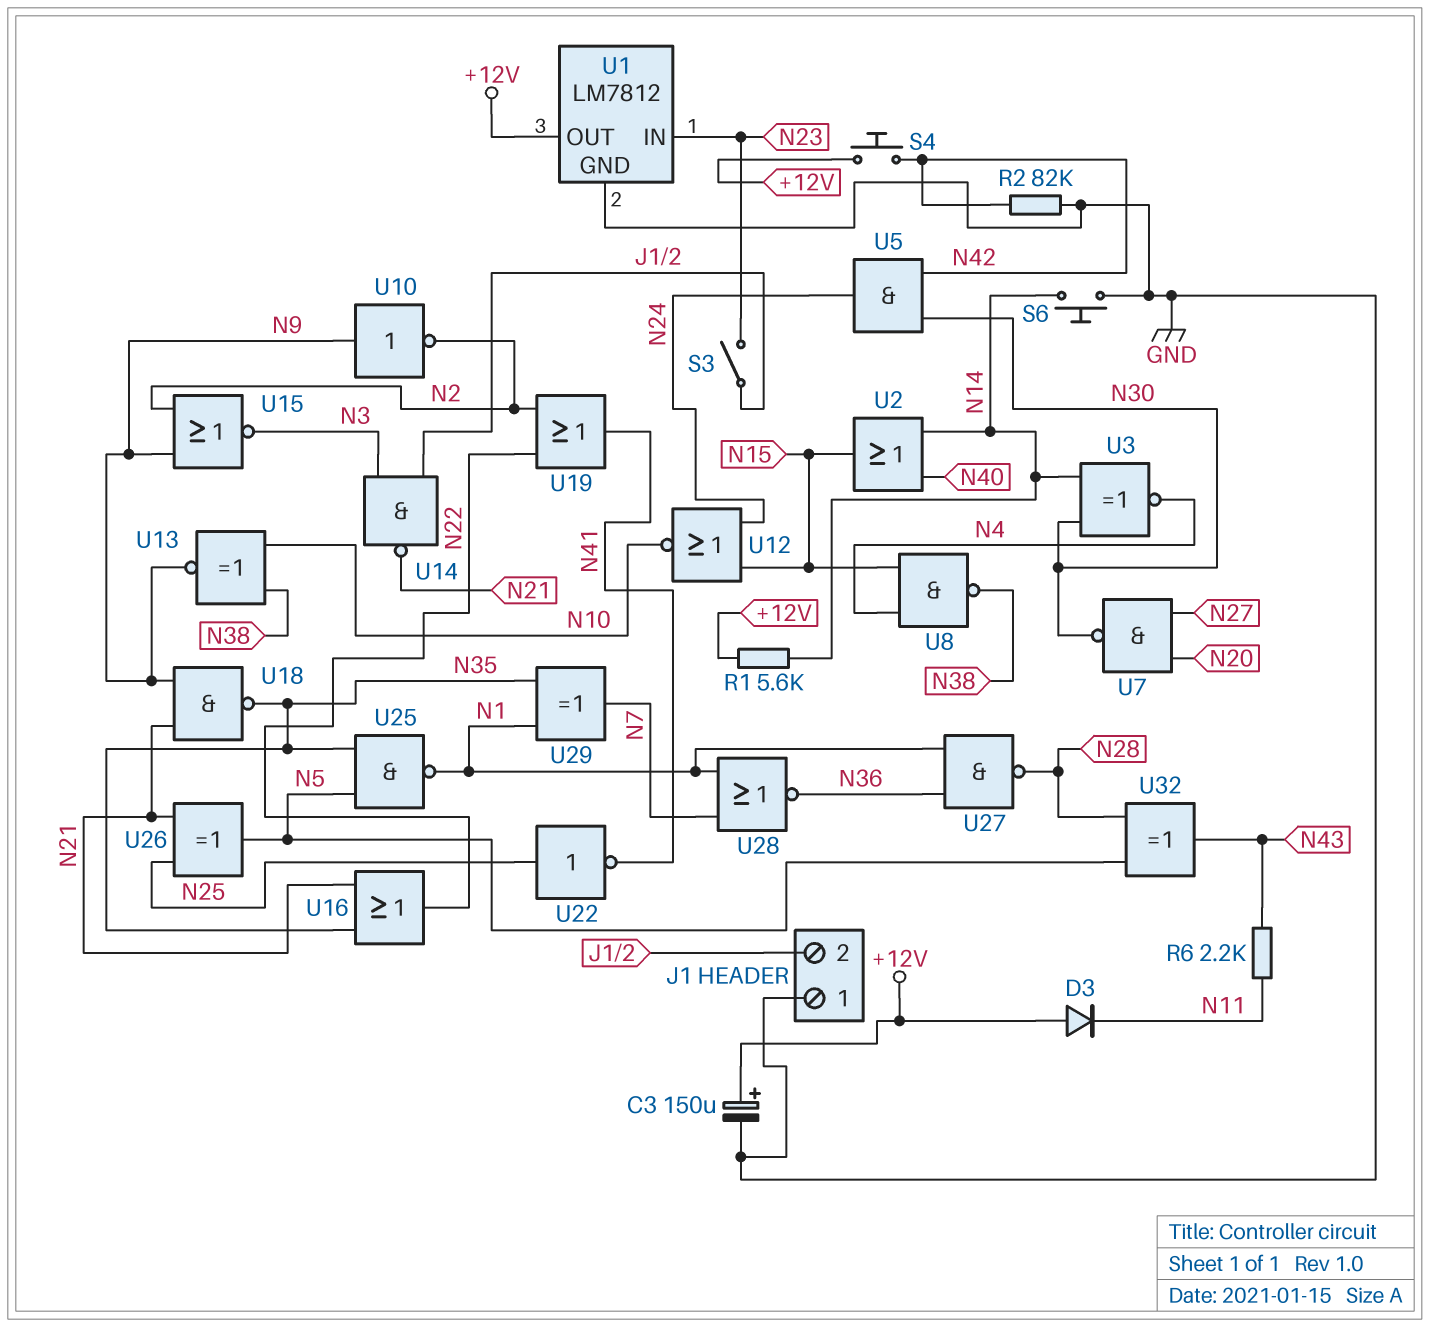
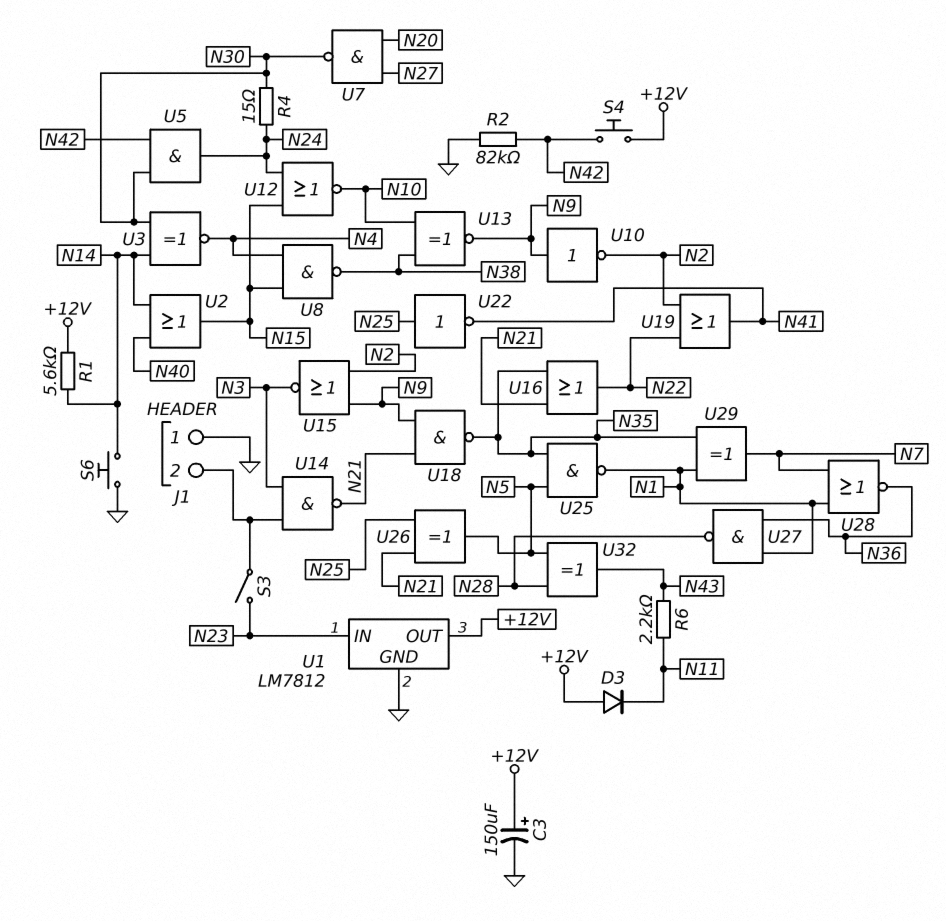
R4: none -> 15 (N24, N30)

